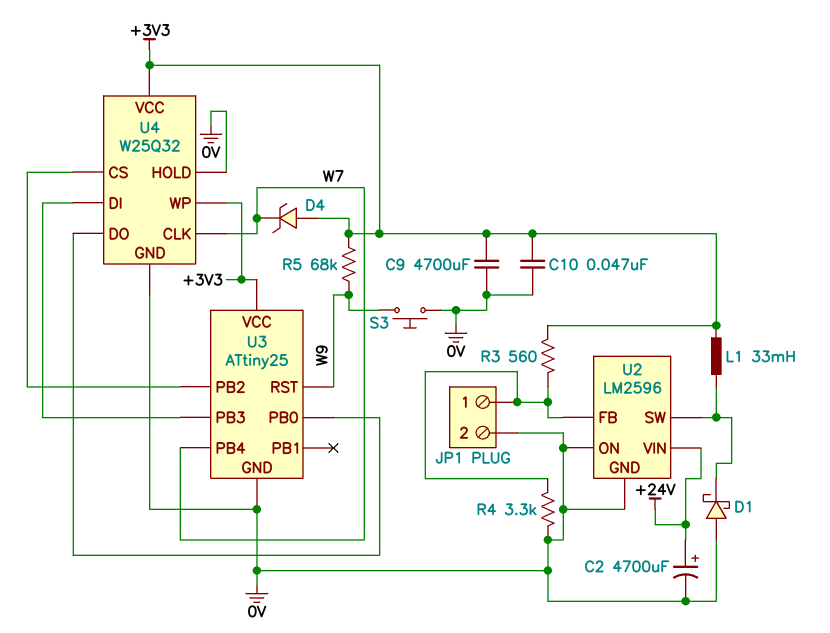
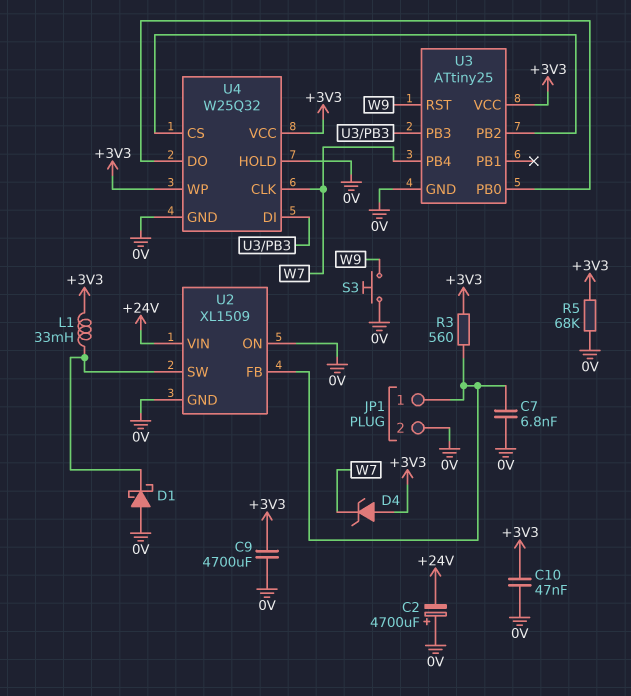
C2: 4700uF (plus +24V, minus 0V) -> 4700uF (plus 0V, minus +24V)
C7: none -> 6.8nF (0V, JP1/1)
R4: 3.3k (0V, JP1/1) -> none
R5: 68k (+3V3, W9) -> 68k (+3V3, 0V)
U2: LM2596 -> XL1509

